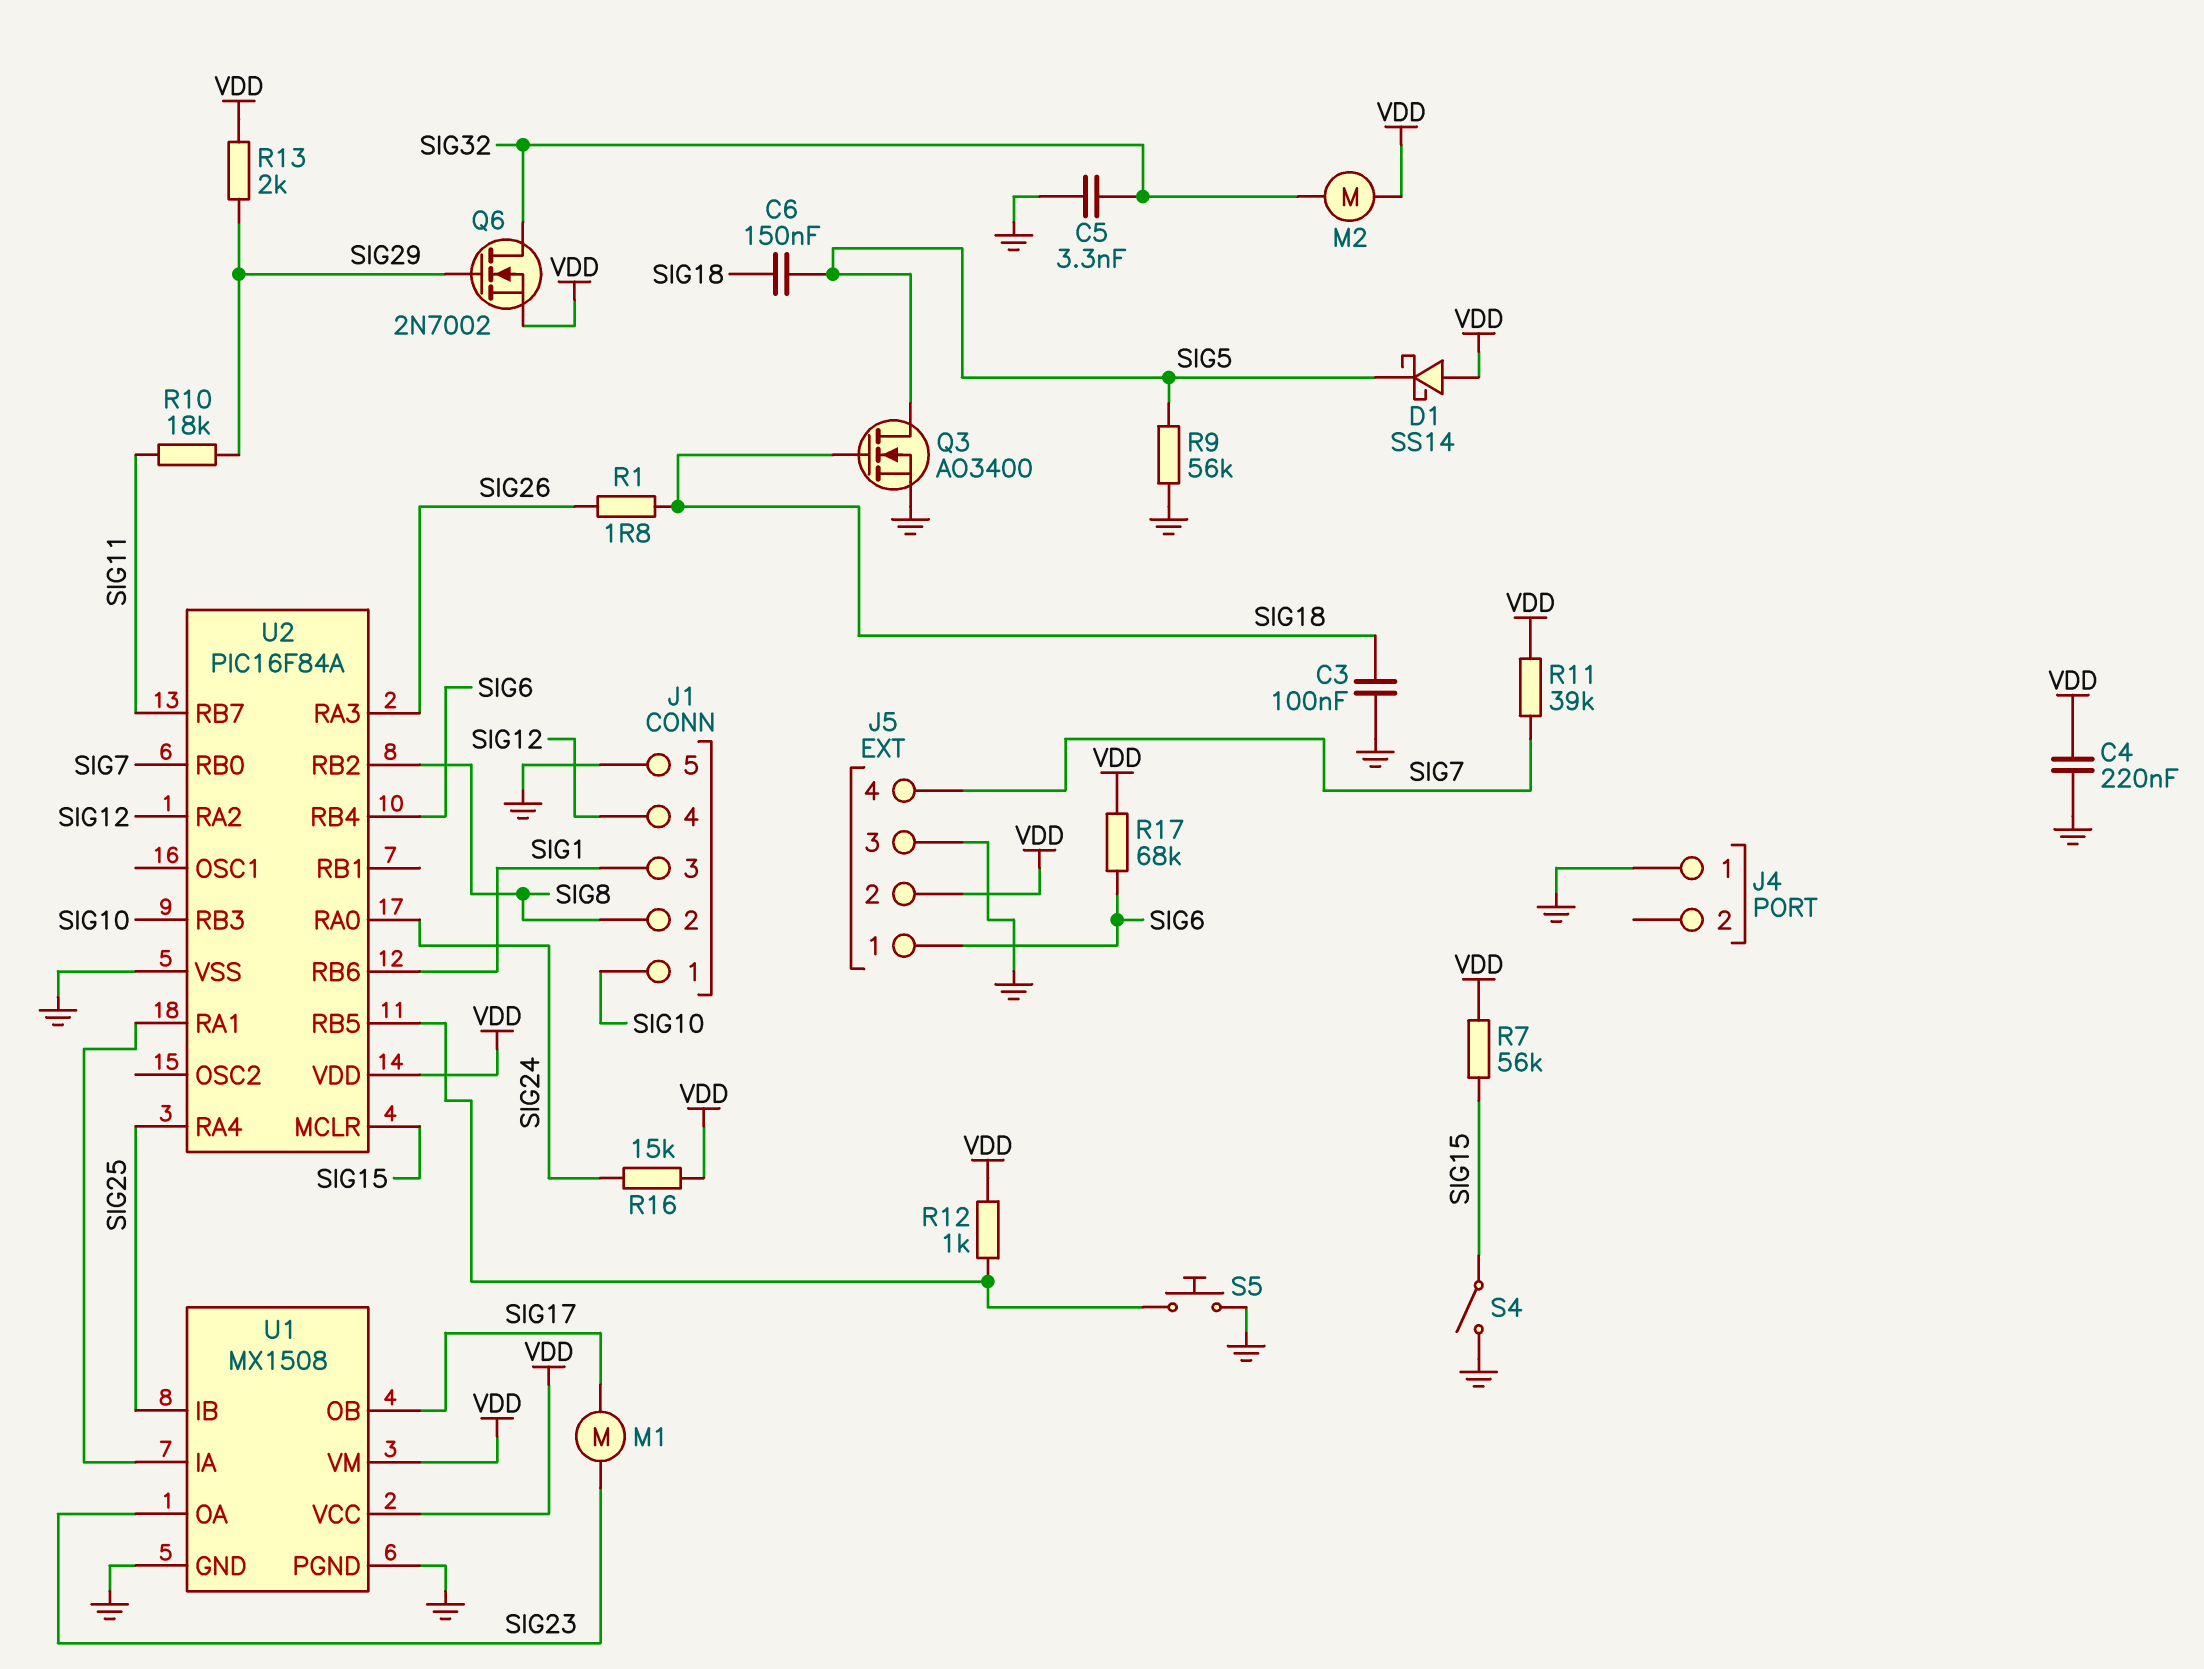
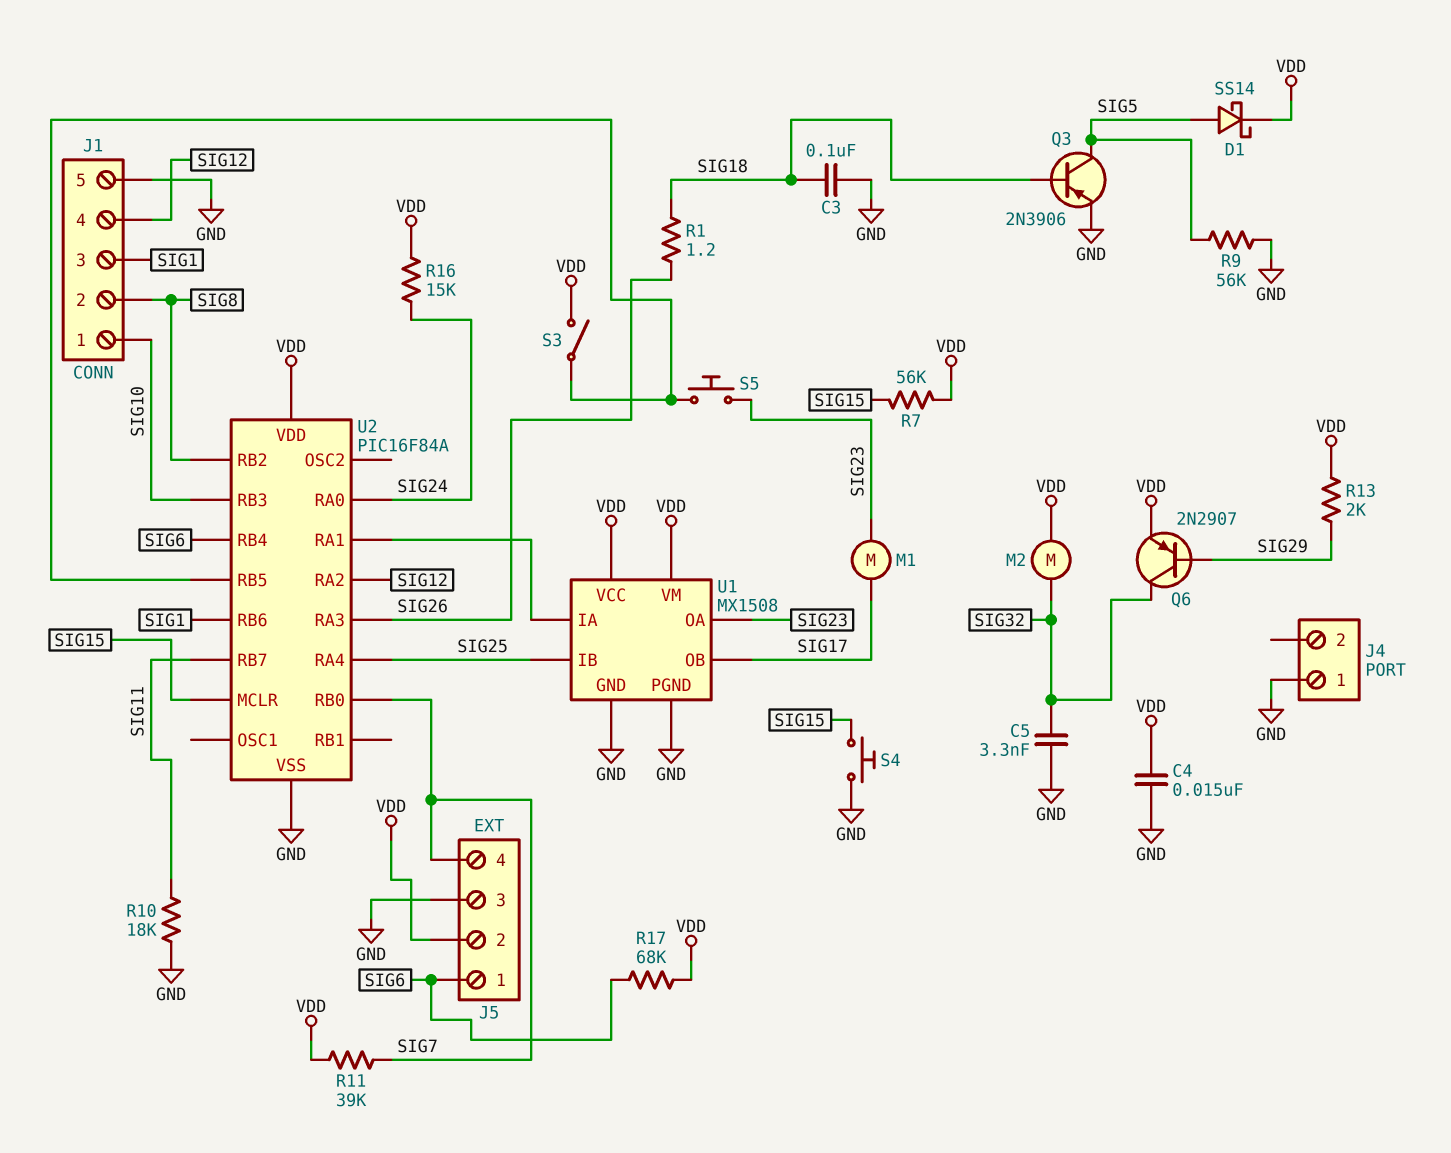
C4: 220nF (GND, VDD) -> 15nF (GND, VDD)
C6: 150nF (SIG5, SIG18) -> none
D1: schottky SS14 (A VDD, K SIG5) -> schottky SS14 (A SIG5, K VDD)
Q3: NMOS AO3400 (G SIG18, D SIG5, S GND) -> PNP 2N3906 (B SIG18, C SIG5, E GND)
Q6: NMOS 2N7002 (G SIG29, D SIG32, S VDD) -> PNP 2N2907 (B SIG29, C SIG32, E VDD)
R1: 1.8 (SIG18, SIG26) -> 1.2 (SIG18, SIG26)
R10: 18k (SIG11, SIG29) -> 18k (GND, SIG11)
R12: 1k (U2/RB5, VDD) -> none
S3: none -> switch (U2/RB5, VDD)
S4: switch (GND, SIG15) -> button (GND, SIG15)
S5: button (GND, U2/RB5) -> button (SIG23, U2/RB5)

